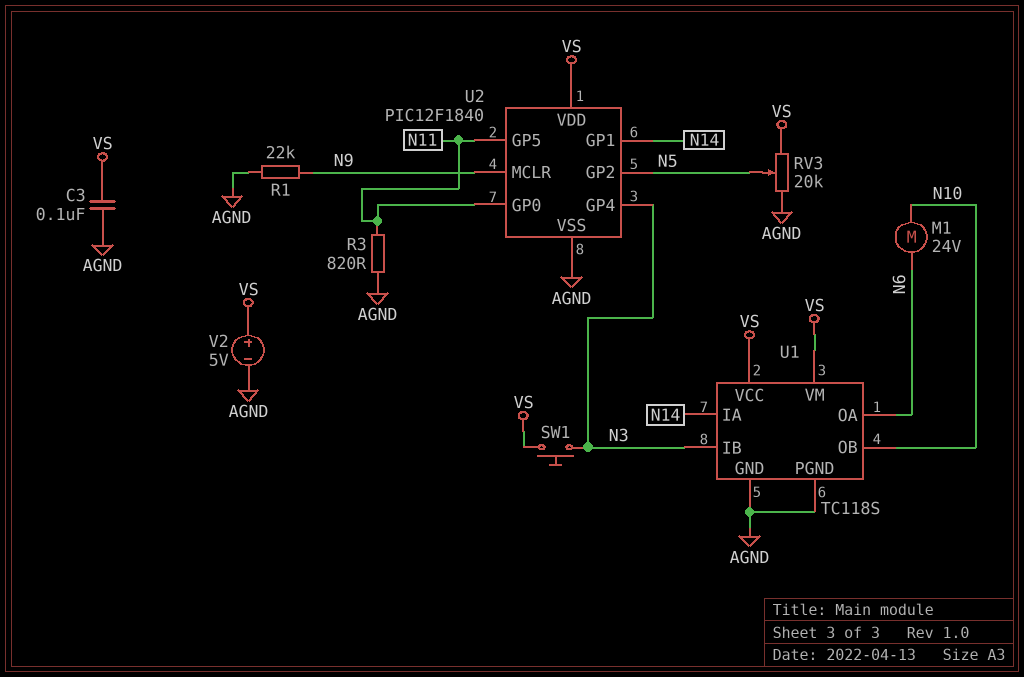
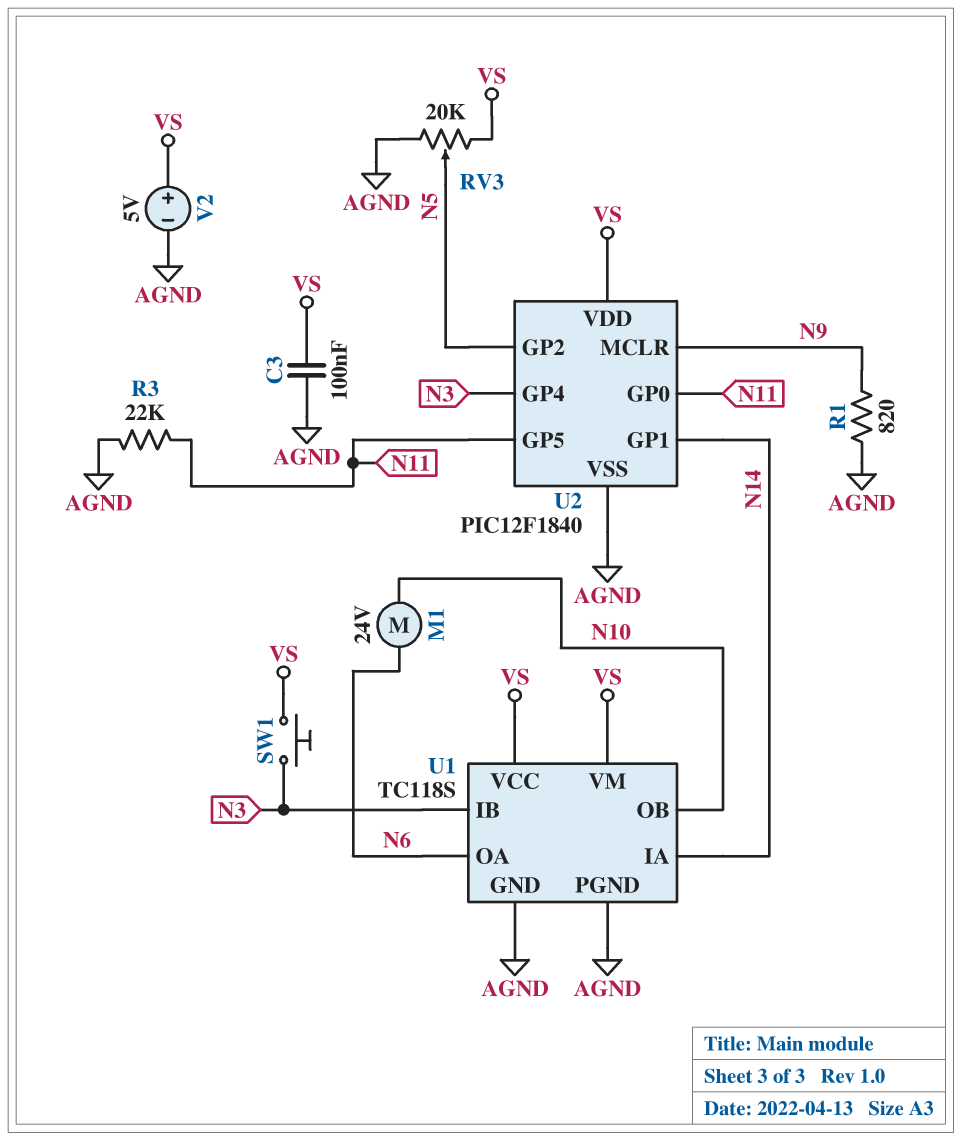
R1: 22k (AGND, N9) -> 820 (AGND, N9)
R3: 820 (AGND, N11) -> 22k (AGND, N11)

